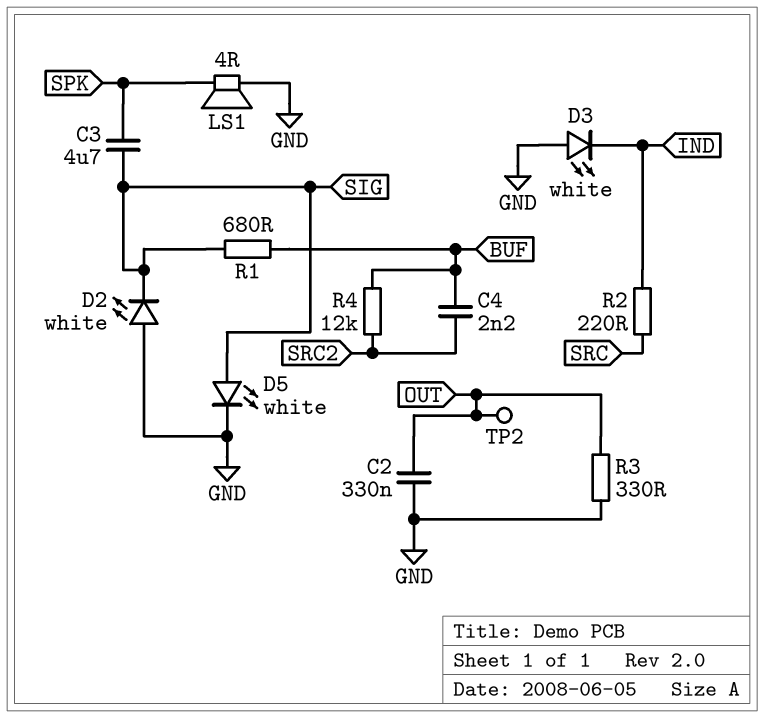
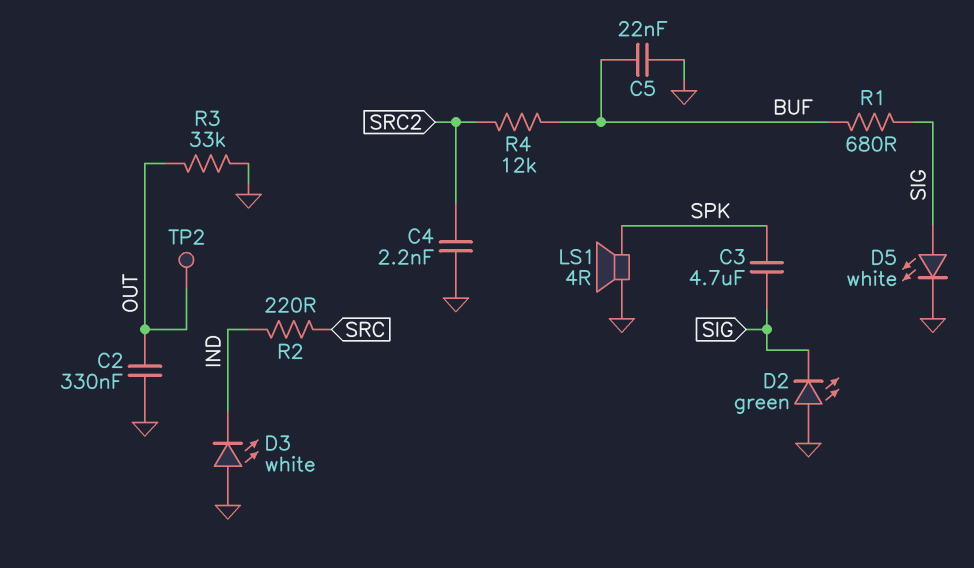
C4: 2.2nF (BUF, SRC2) -> 2.2nF (GND, SRC2)
C5: none -> 22nF (BUF, GND)
D2: LED white (A GND, K SIG) -> LED green (A GND, K SIG)
R3: 330 (GND, OUT) -> 33k (GND, OUT)

